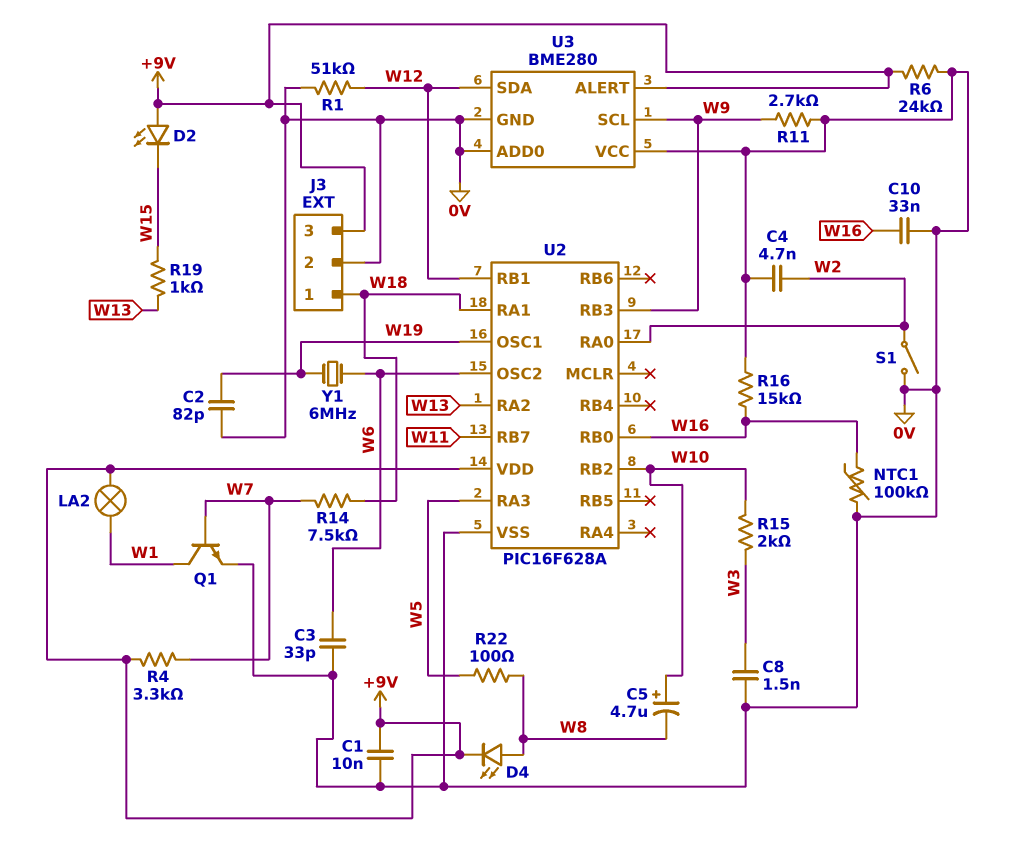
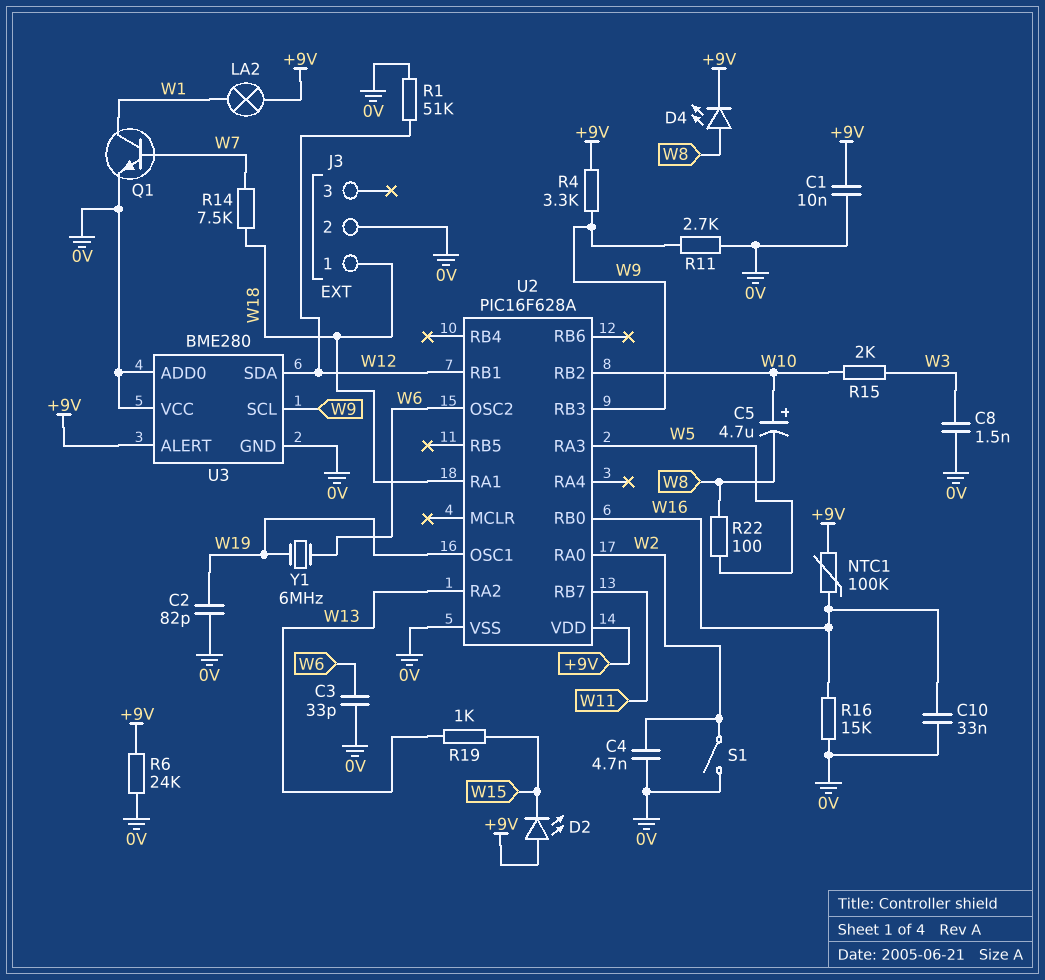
J3 pin 3: +9V -> none
NTC1: 100k (0V, W16) -> 100k (+9V, W16)
R4: 3.3k (+9V, W7) -> 3.3k (+9V, W9)

